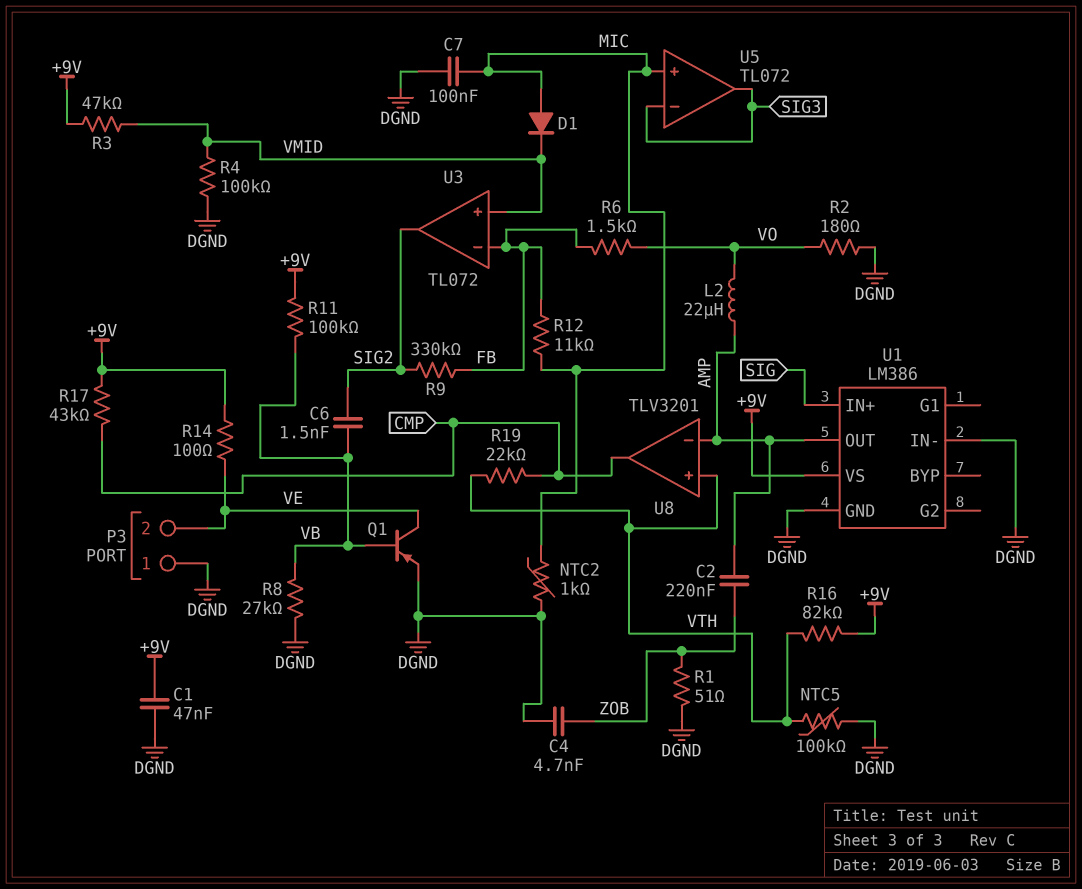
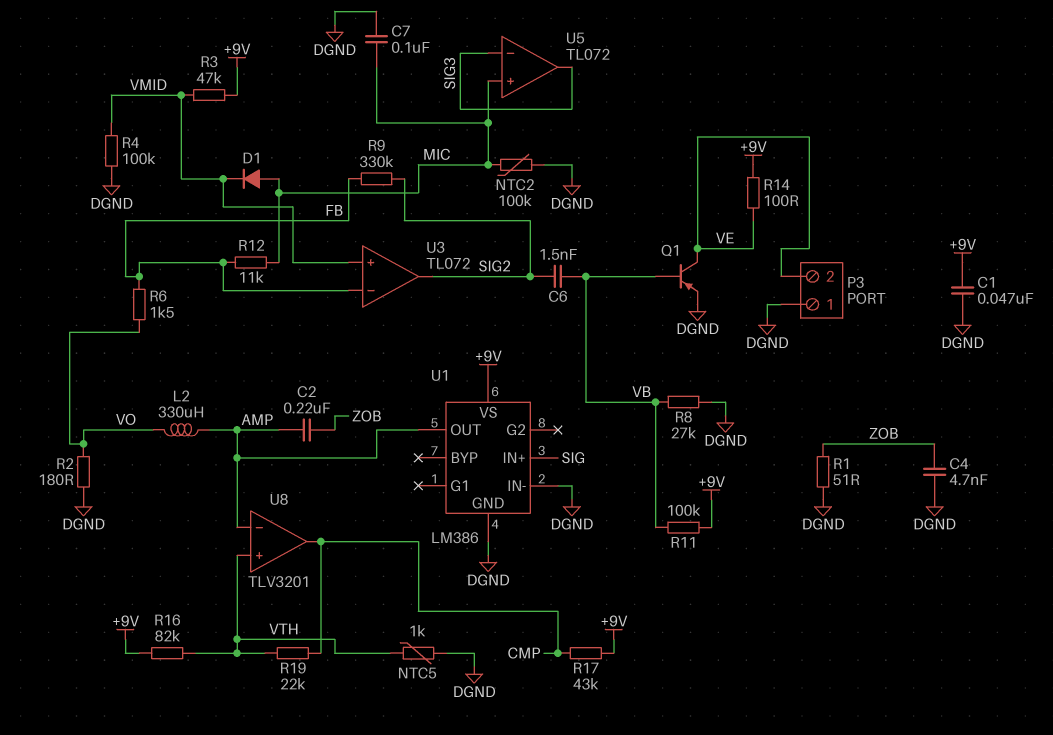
L2: 22uH (AMP, VO) -> 330uH (AMP, VO)
NTC2: 1k (DGND, MIC) -> 100k (DGND, MIC)
NTC5: 100k (DGND, VTH) -> 1k (DGND, VTH)

